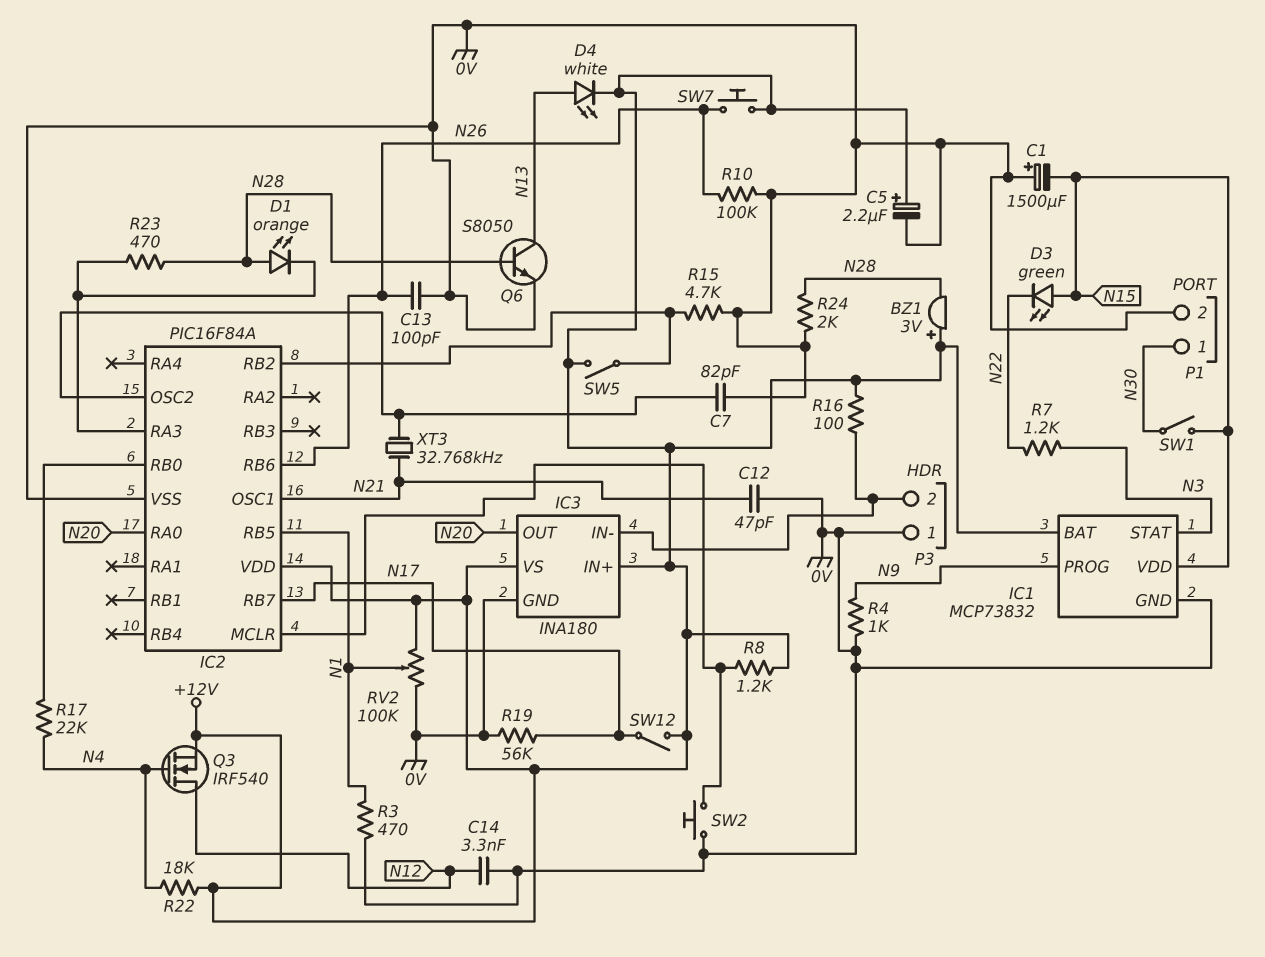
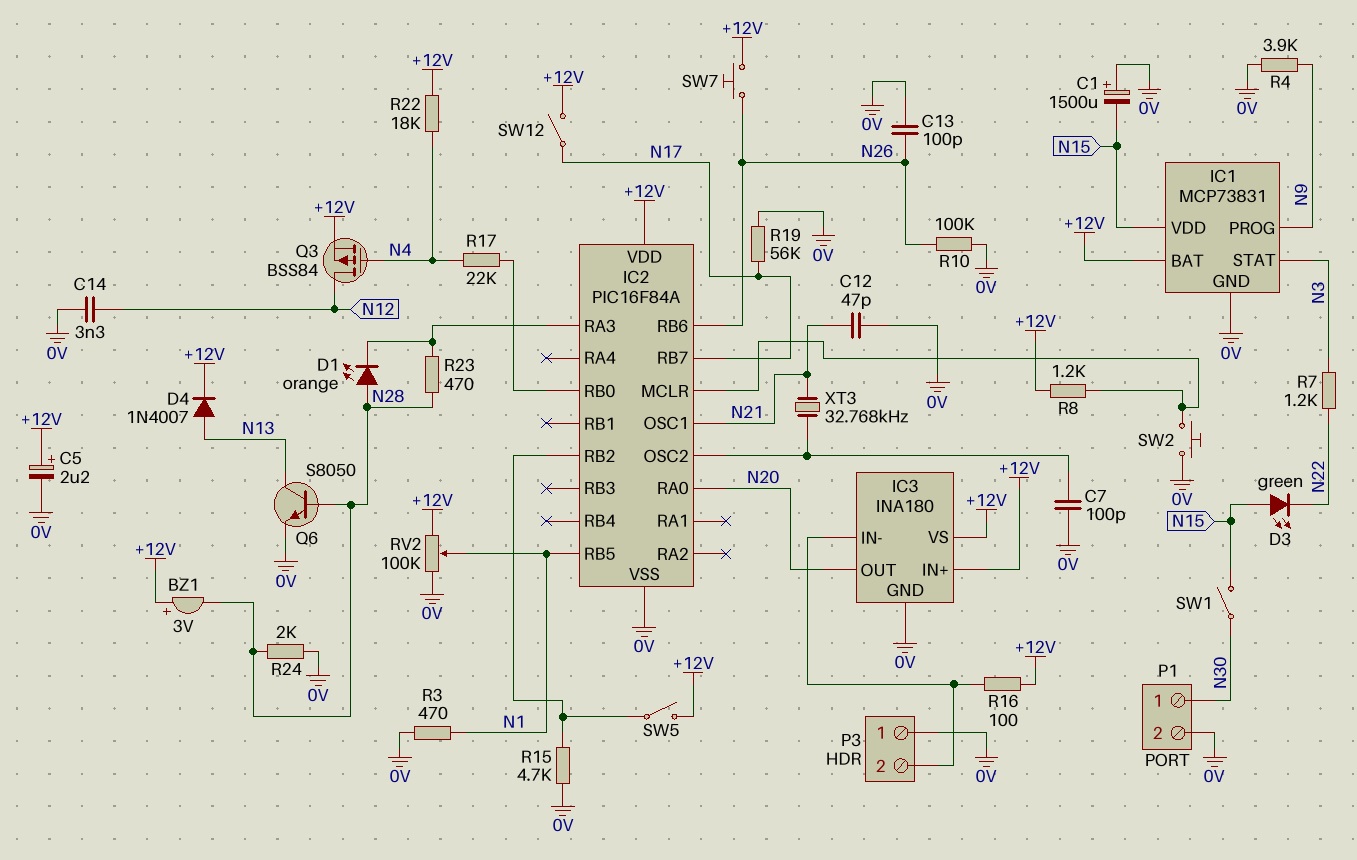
C7: 82pF (0V, IC2/OSC2) -> 100pF (0V, IC2/OSC2)
D4: LED white (A N13, K +12V) -> diode 1N4007 (A N13, K +12V)
IC1: MCP73832 -> MCP73831
Q3: NMOS IRF540 (G N4, D N12, S +12V) -> PMOS BSS84 (G N4, D N12, S +12V)
R4: 1k (0V, N9) -> 3.9k (0V, N9)

